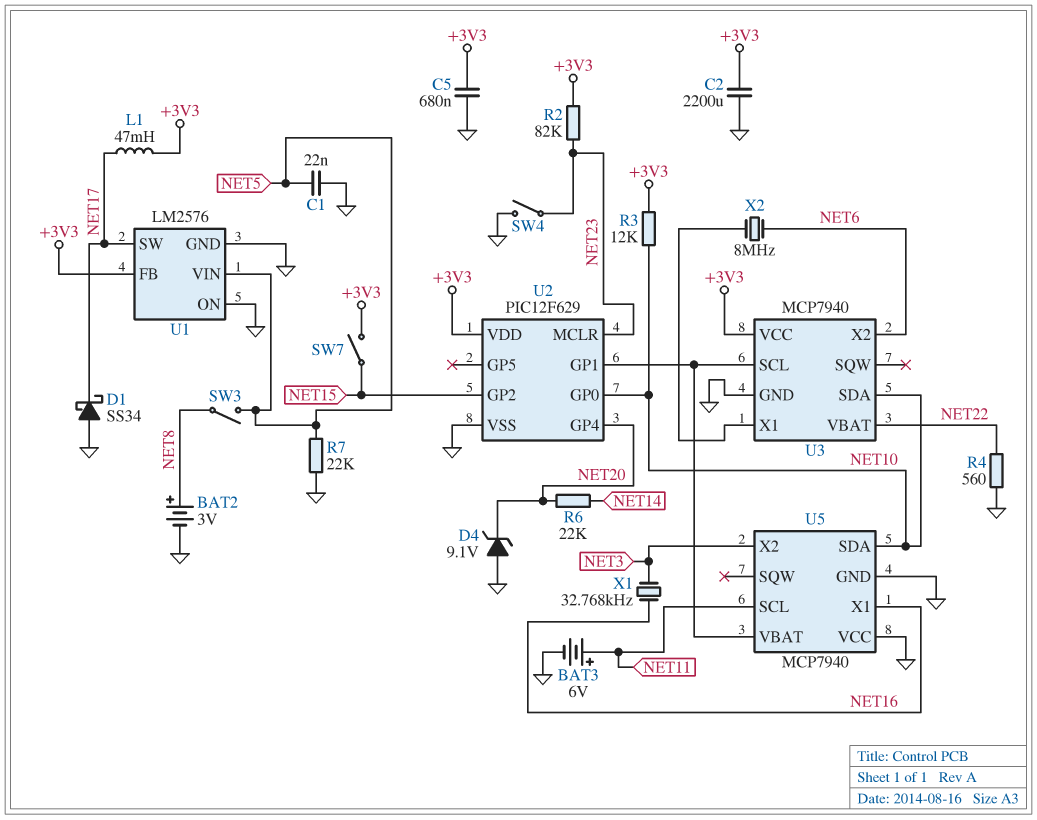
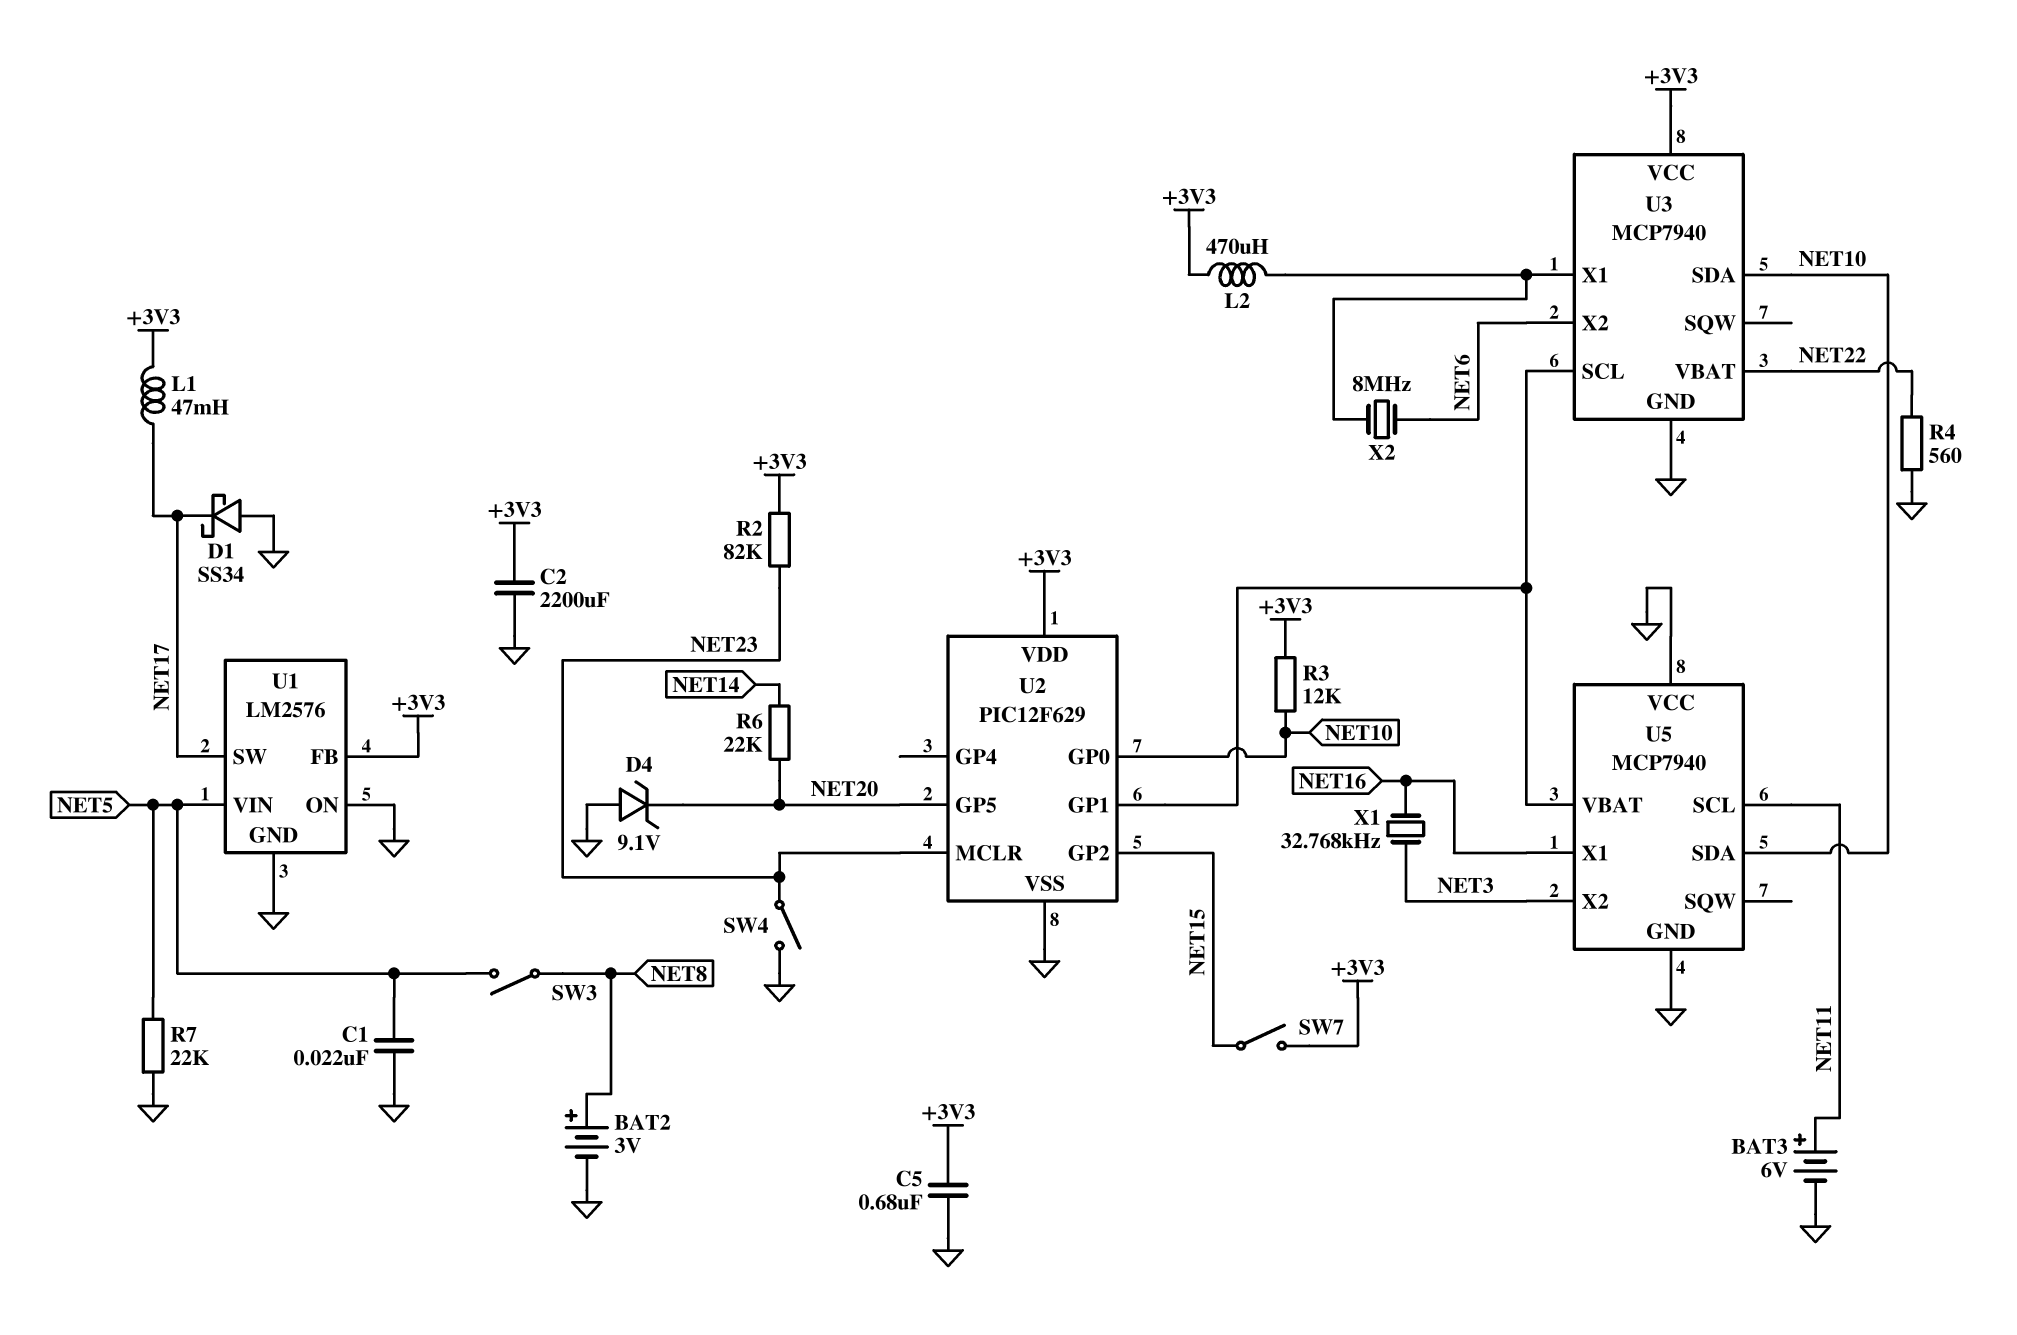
L2: none -> 470uH (+3V3, U3/X1)
U2 pin GP4: NET20 -> none
U2 pin GP5: none -> NET20

